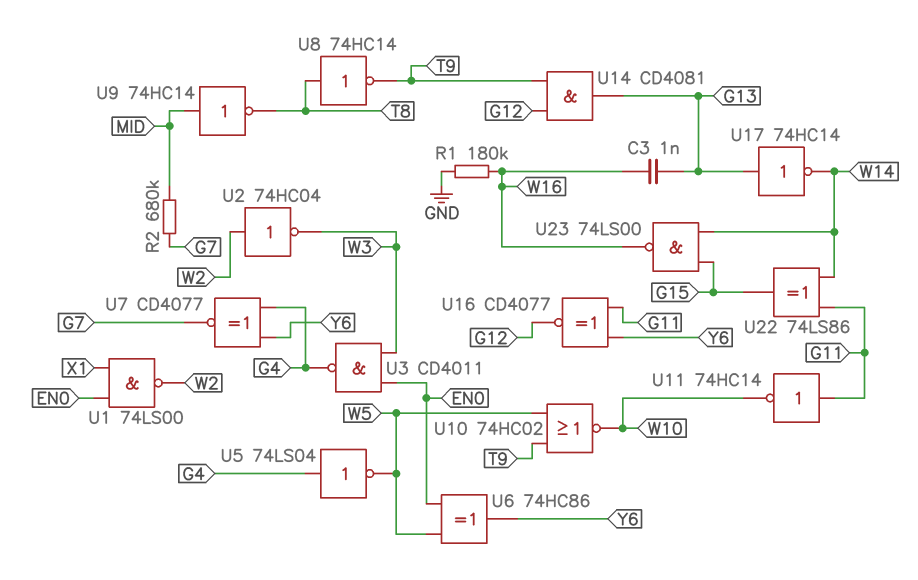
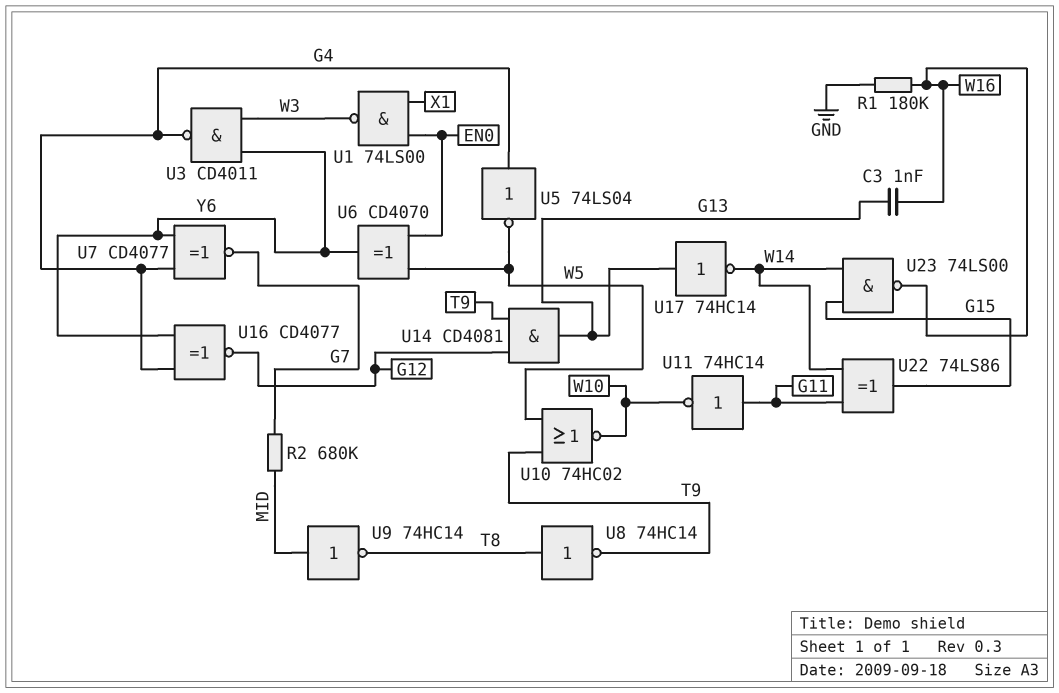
U1: NAND 74LS00 (in EN0, in X1, out W2) -> NAND 74LS00 (in EN0, in X1, out W3)
U2: NOT 74HC04 (in W2, out W3) -> none
U3: NAND CD4011 (in EN0, in W3, out G4) -> NAND CD4011 (in W3, in Y6, out G4)
U6: XOR 74HC86 (in EN0, in W5, out Y6) -> XOR CD4070 (in EN0, in W5, out Y6)
U16: XNOR CD4077 (in G11, in Y6, out G12) -> XNOR CD4077 (in G4, in Y6, out G12)

